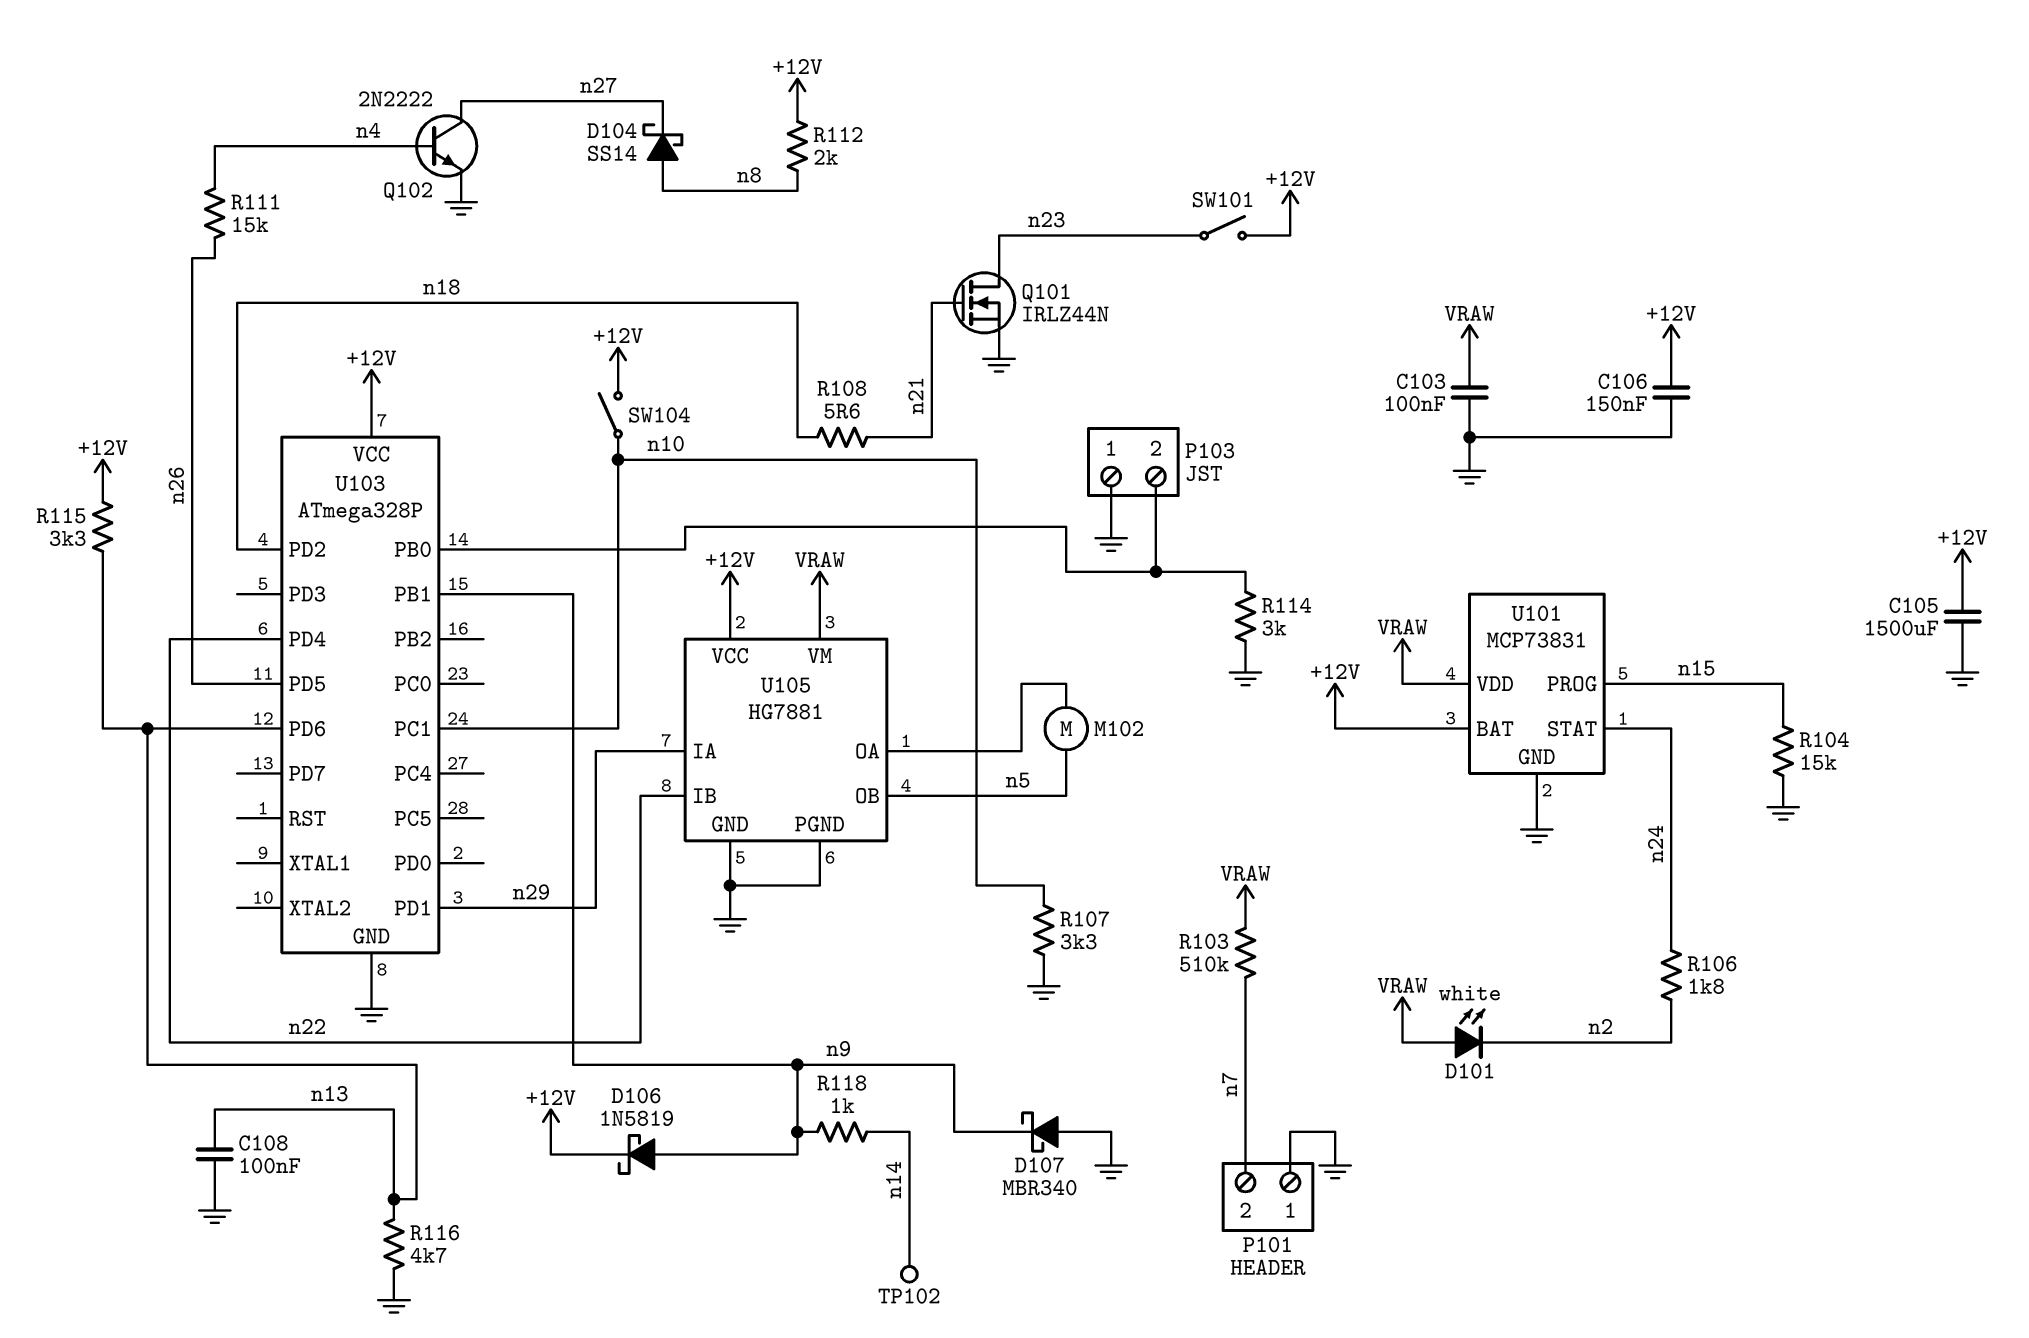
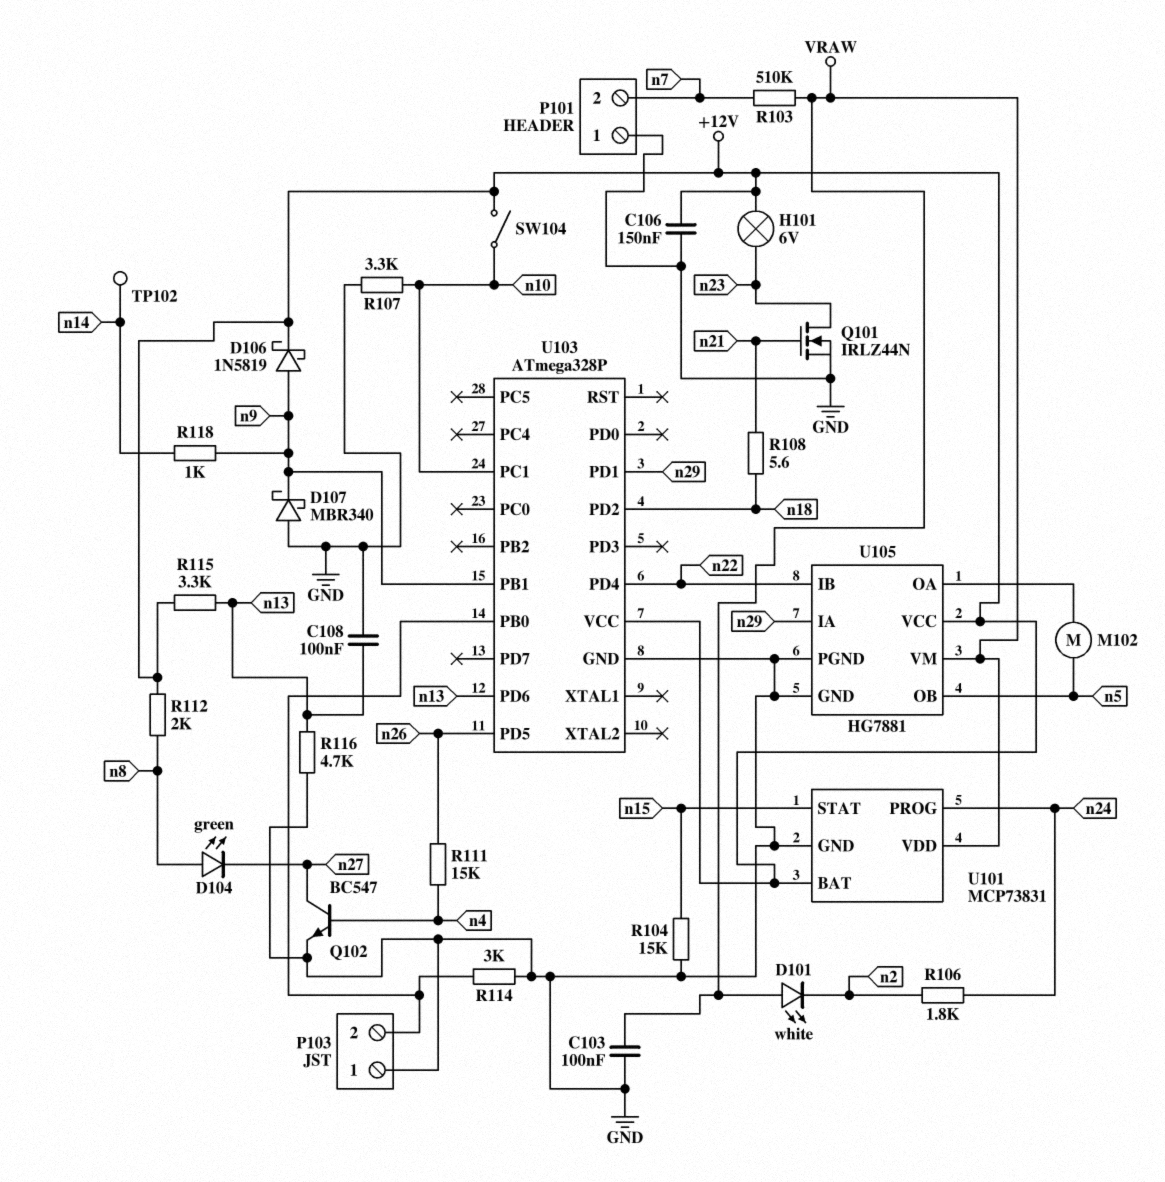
C105: 1500uF (+12V, GND) -> none
D104: schottky SS14 (A n8, K n27) -> LED green (A n8, K n27)
H101: none -> lamp 6V (+12V, n23)
Q102: NPN 2N2222 (B n4, C n27, E GND) -> NPN BC547 (B n4, C n27, E GND)
SW101: switch (+12V, n23) -> none
U101 pin PROG: n15 -> n24
U101 pin STAT: n24 -> n15

